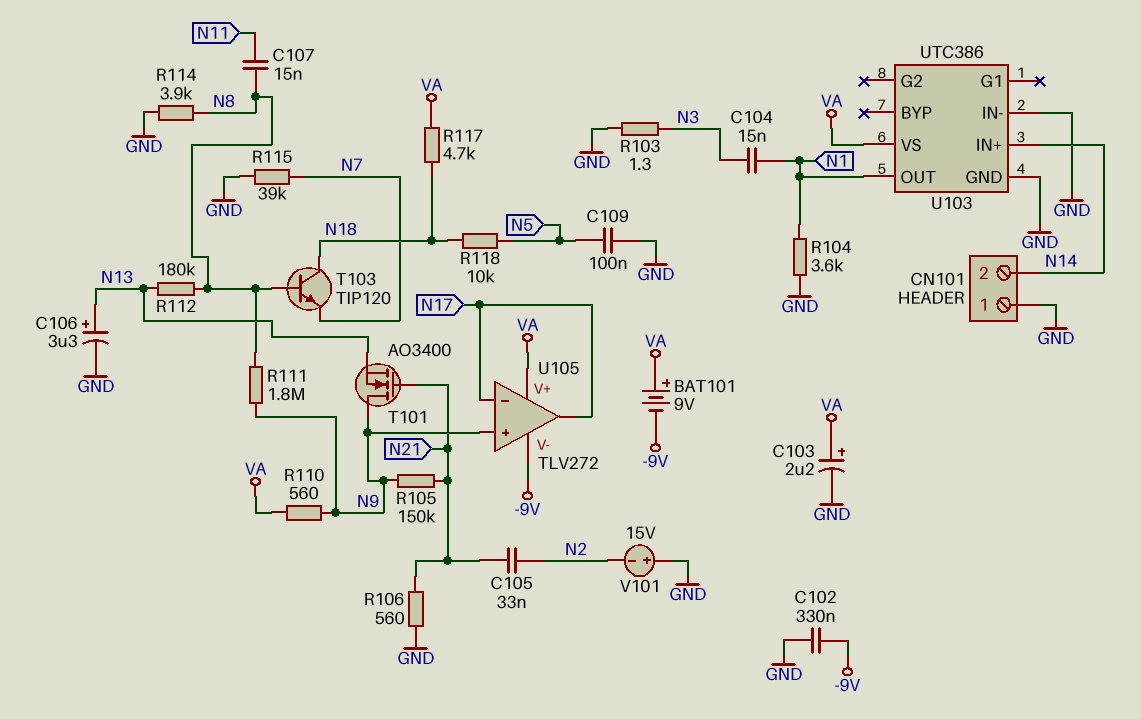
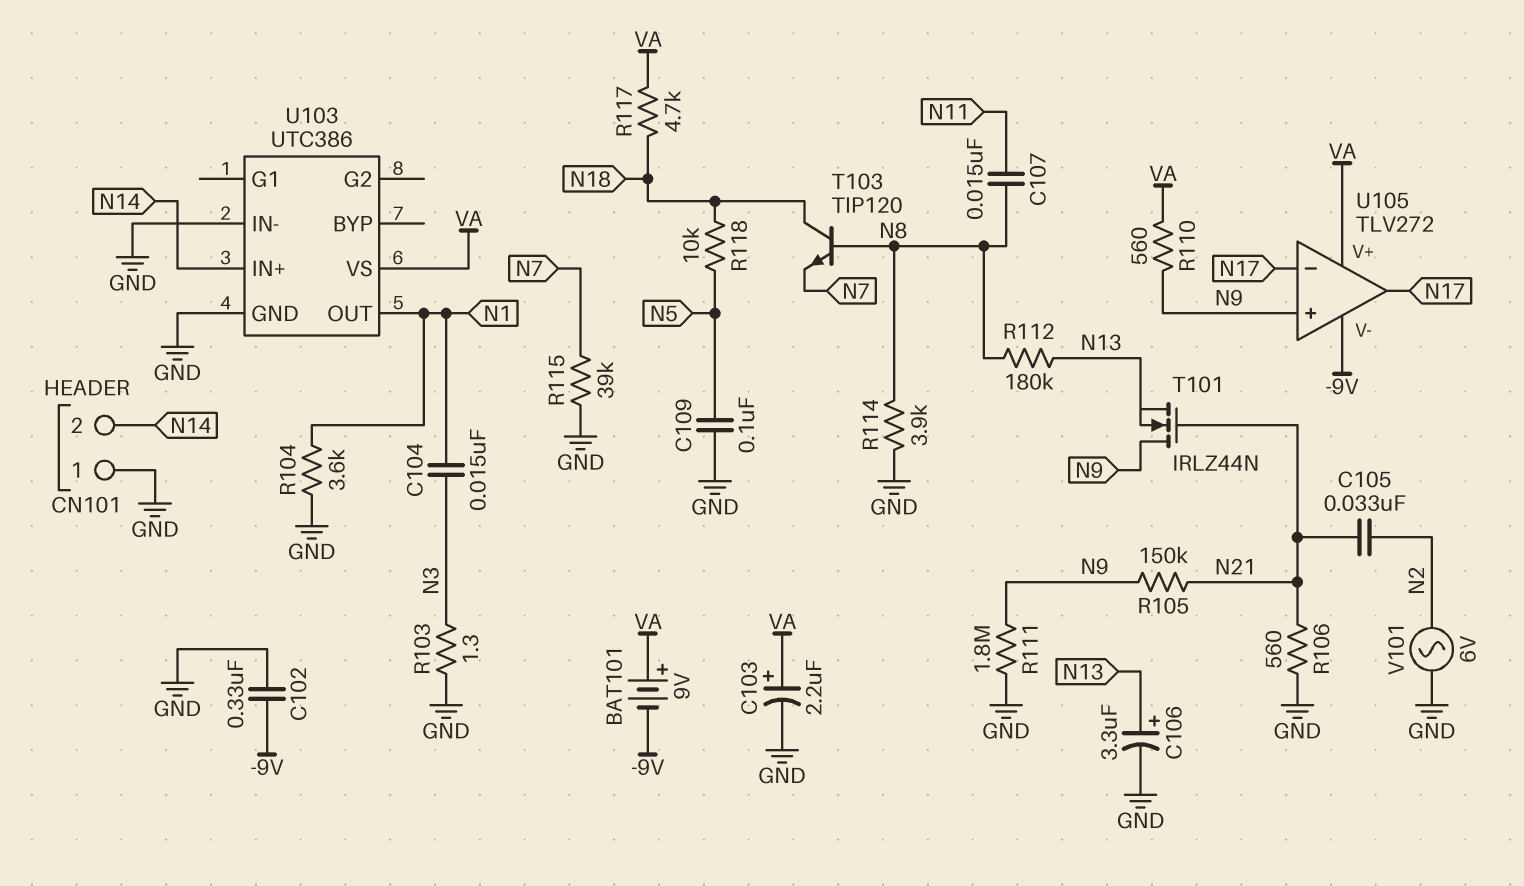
R111: 1.8M (N8, N9) -> 1.8M (GND, N9)
T101: NMOS AO3400 (G N21, D N9, S N13) -> NMOS IRLZ44N (G N21, D N9, S N13)
V101: 15V (plus GND, minus N2) -> AC 6V (GND, N2)

